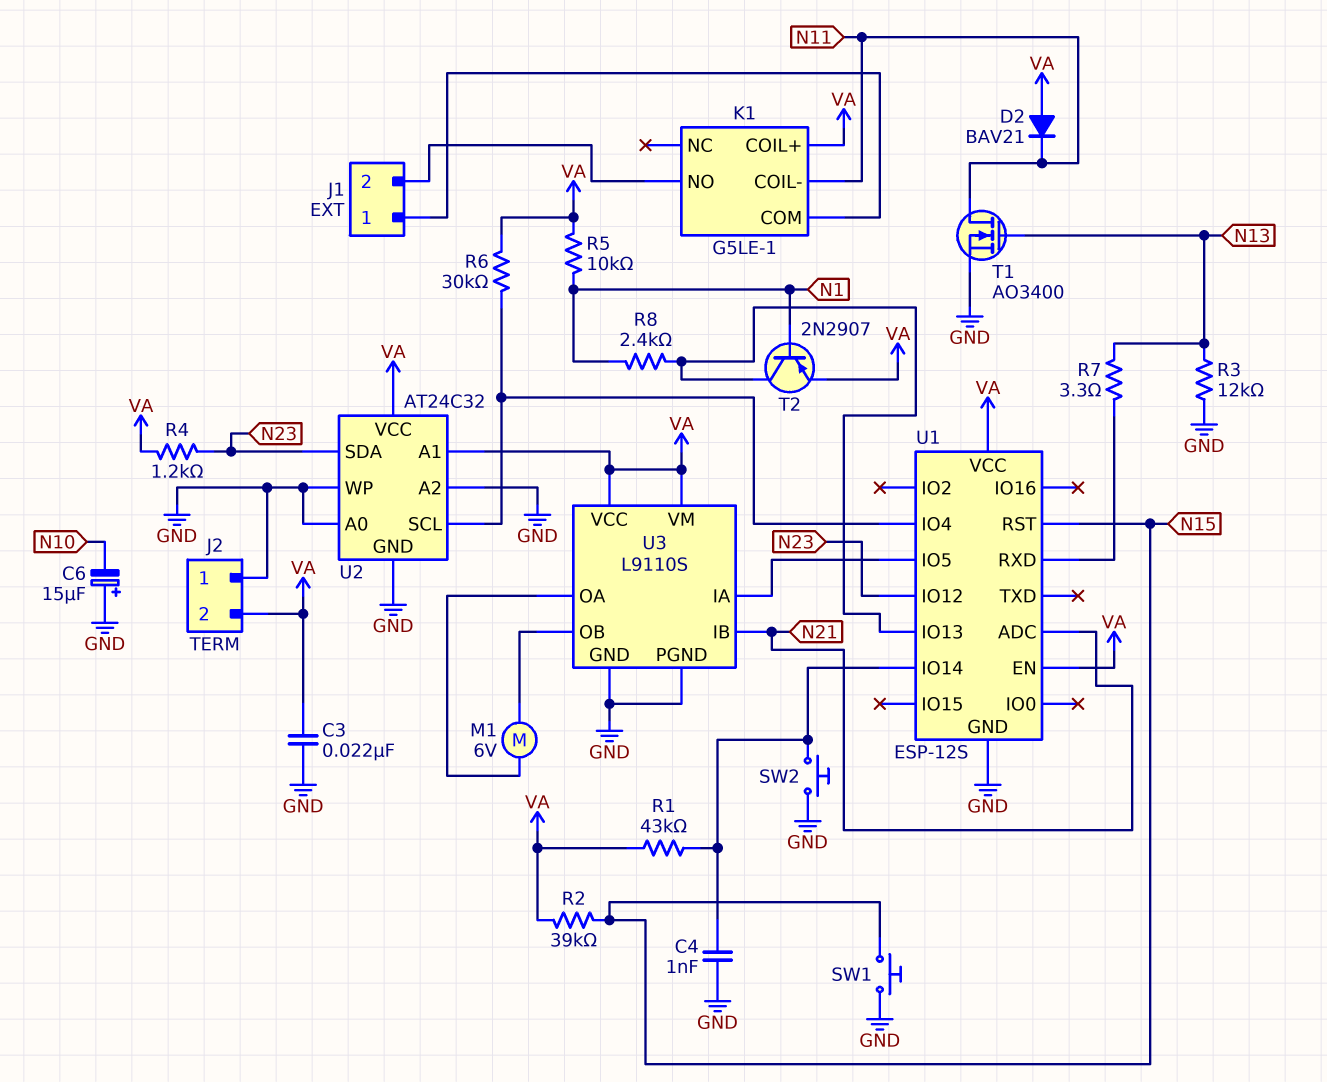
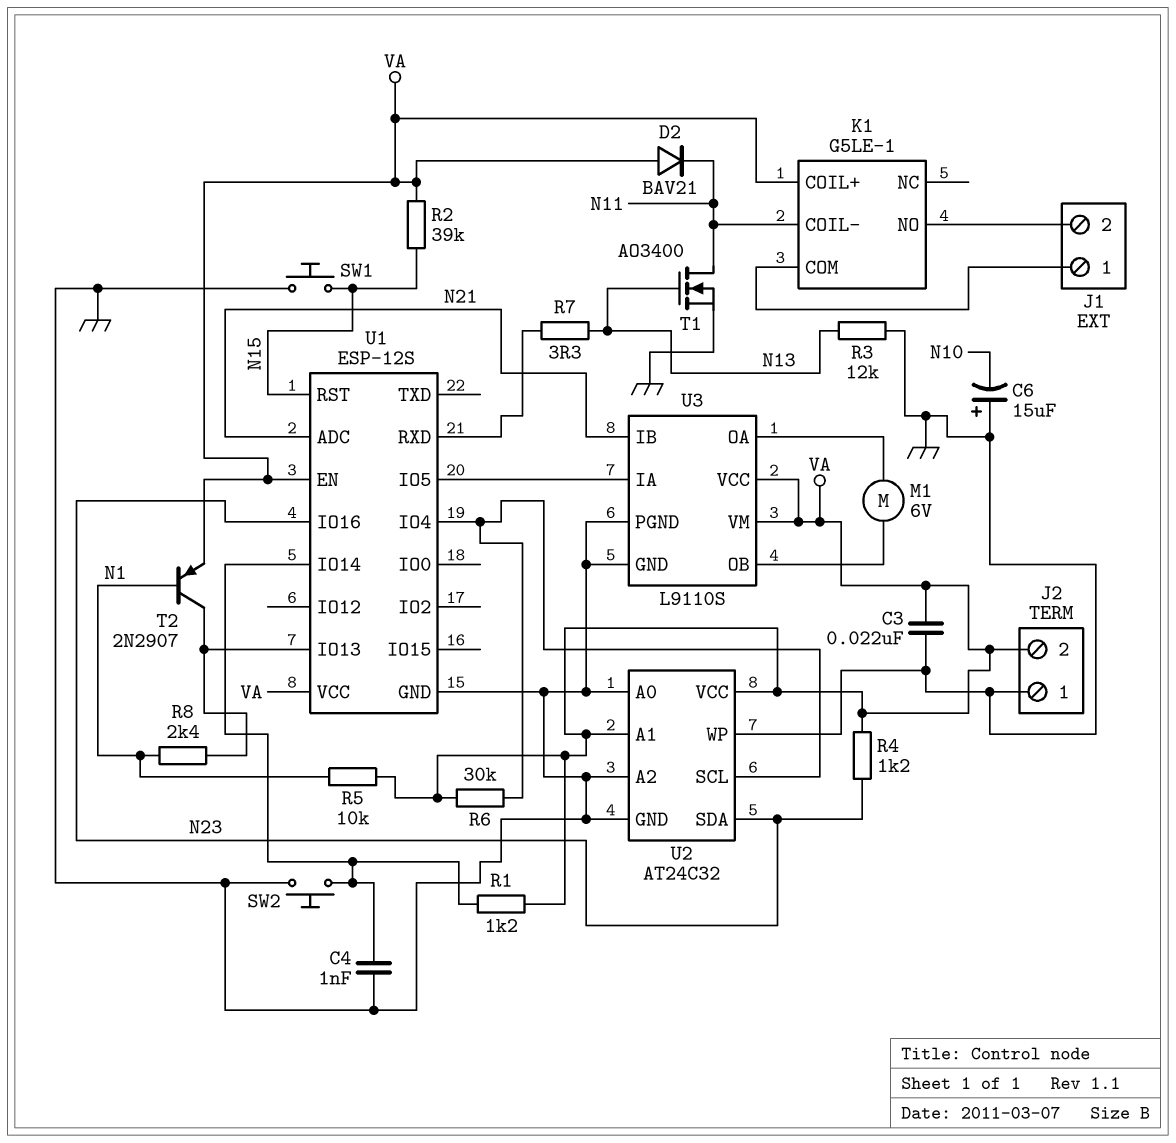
R1: 43k (U1/IO14, VA) -> 1.2k (U1/IO14, VA)
U1 pin IO12: N23 -> none
U1 pin IO16: none -> N23

